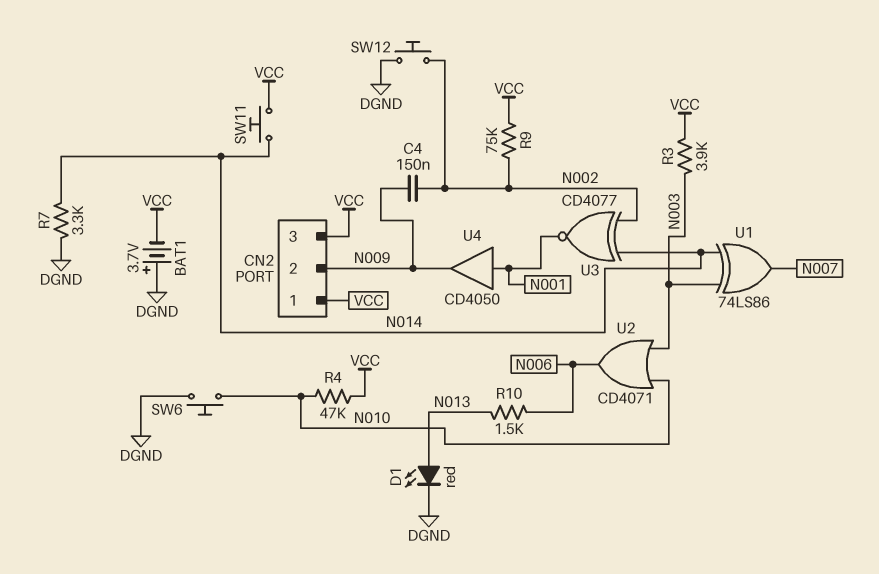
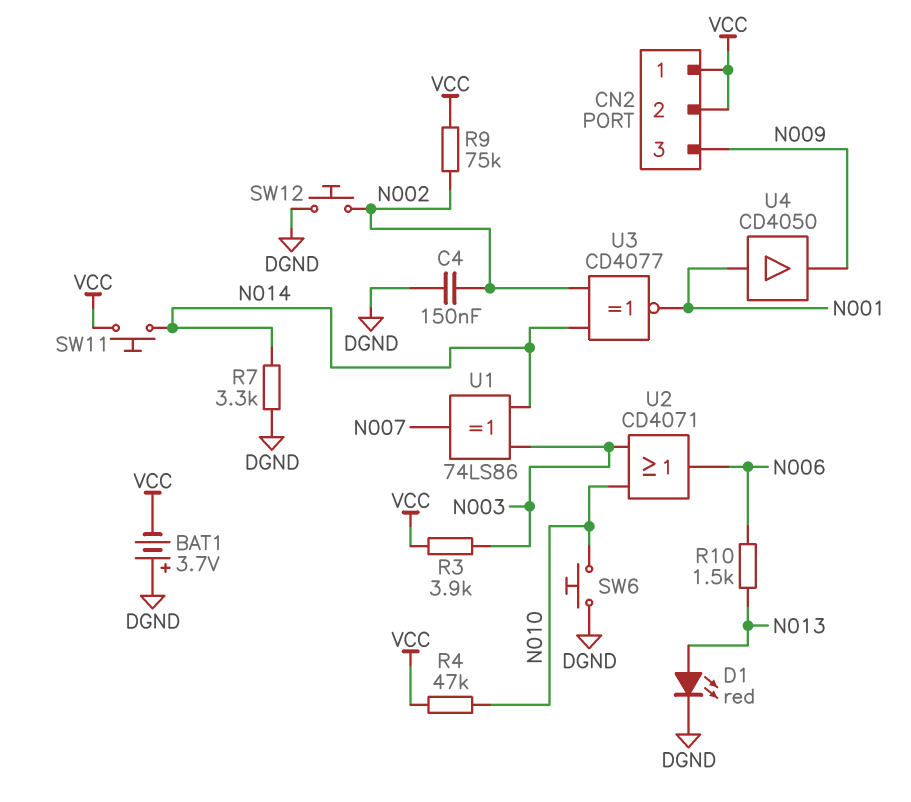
C4: 150nF (N002, N009) -> 150nF (DGND, N002)
CN2 pin 2: N009 -> VCC
CN2 pin 3: VCC -> N009

